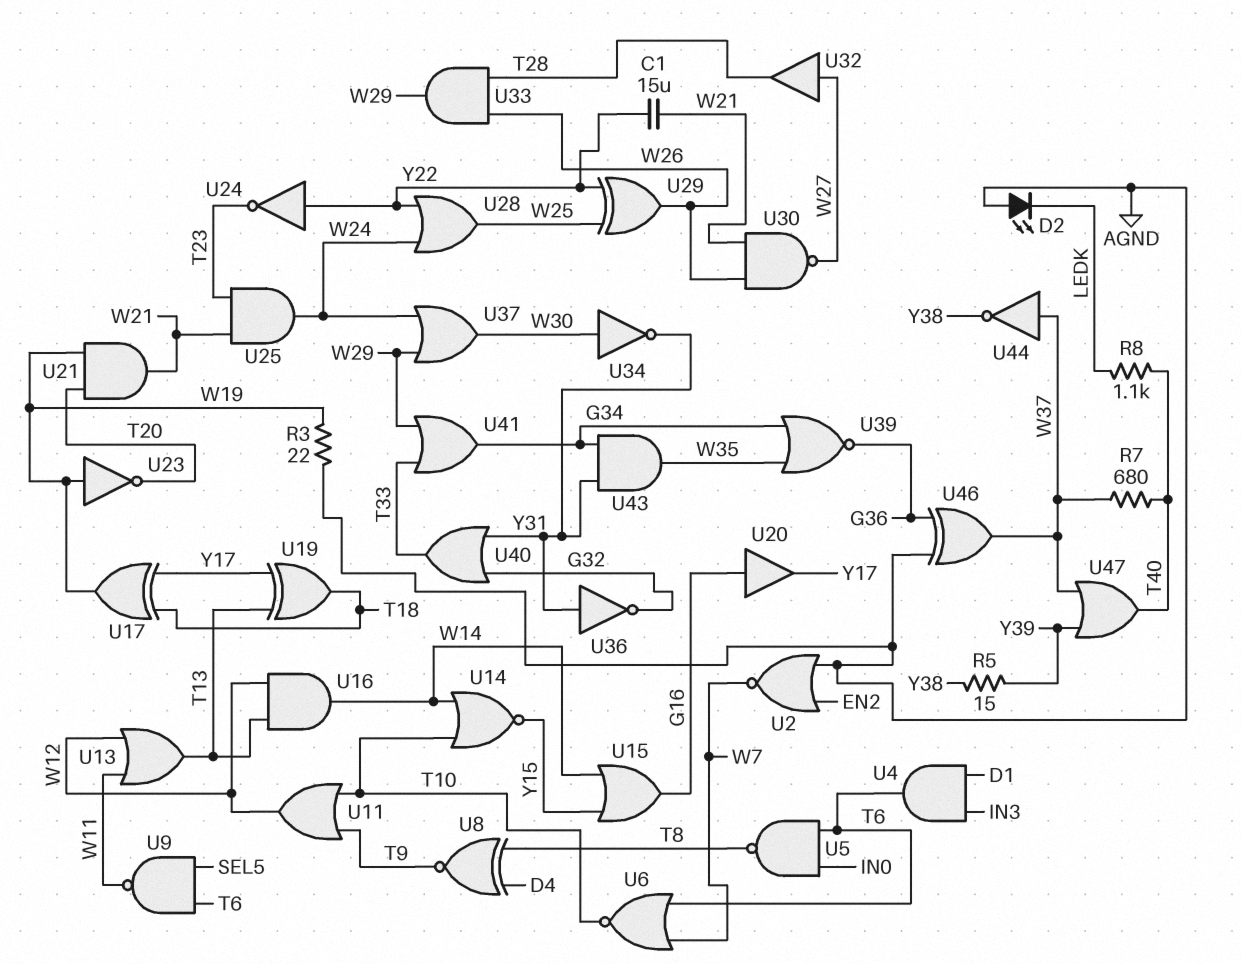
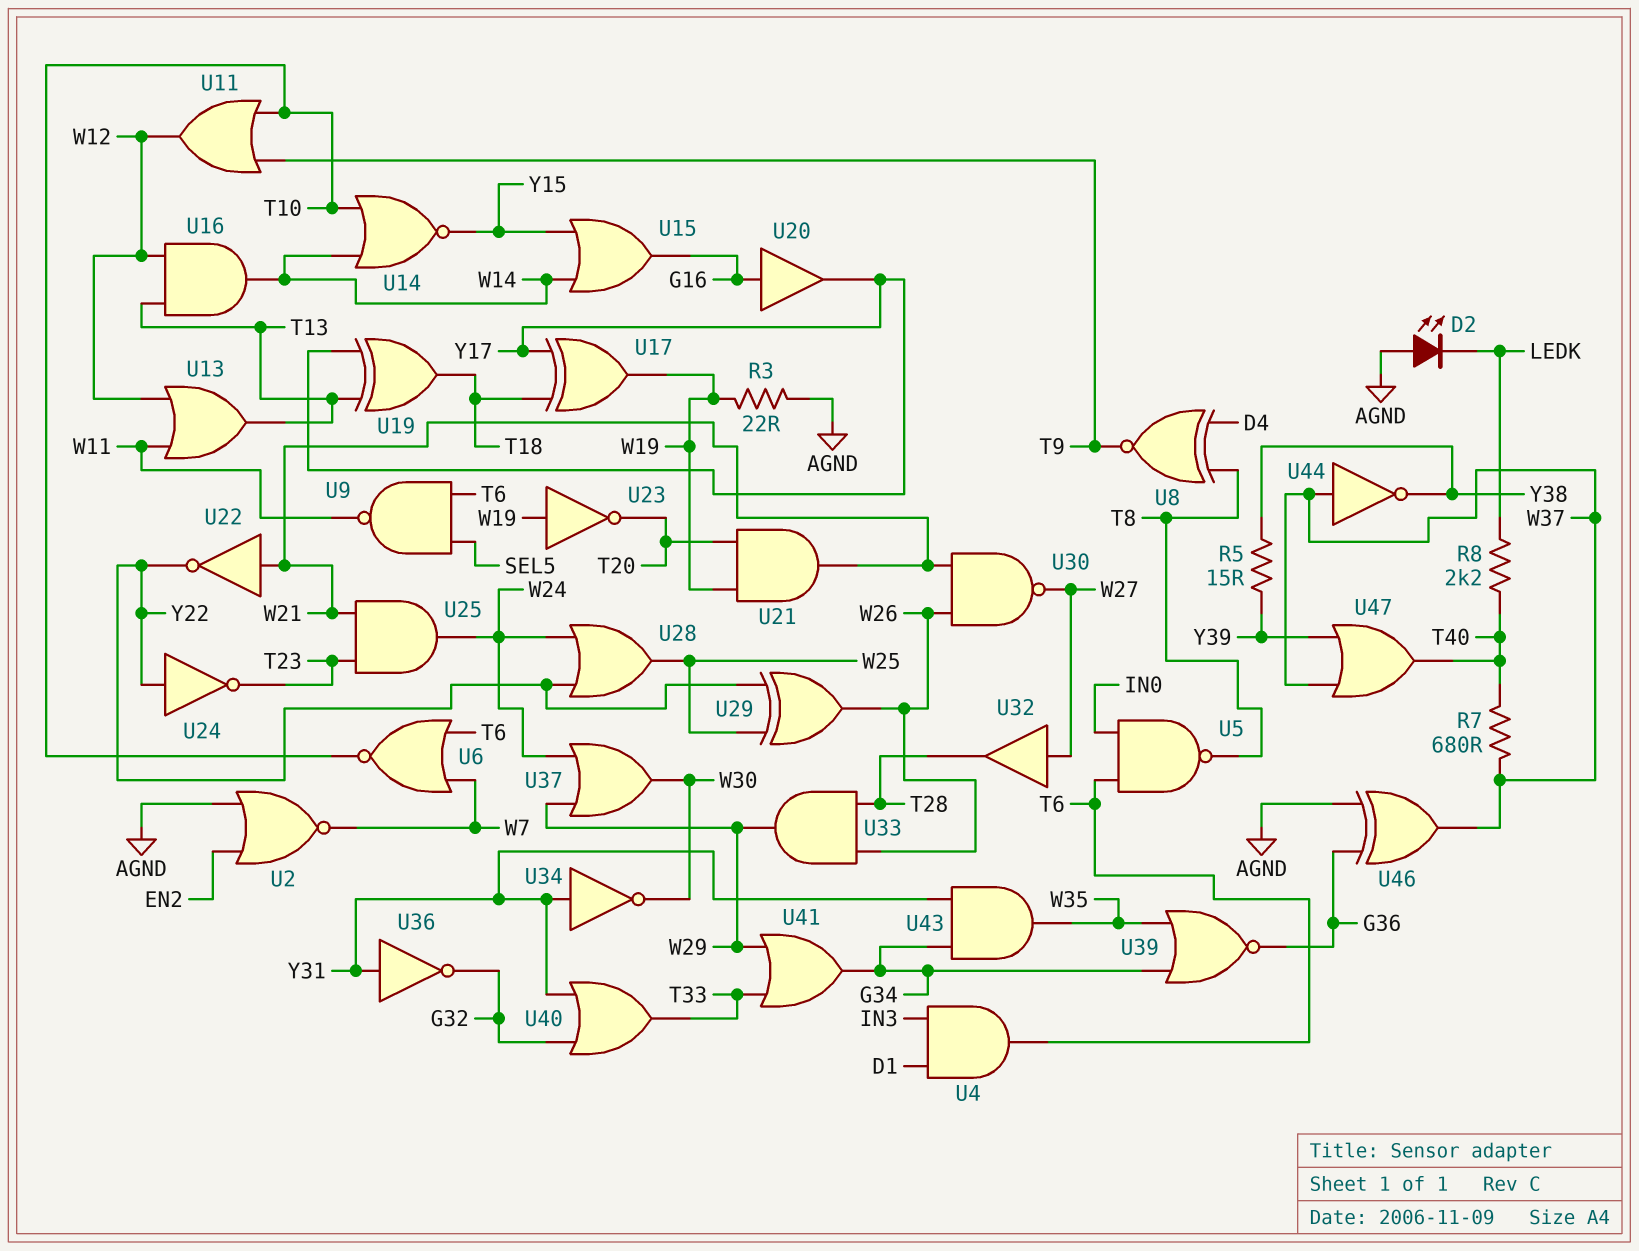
C1: 15uF (W21, Y22) -> none
R8: 1.1k (LEDK, T40) -> 2.2k (LEDK, T40)
U22: none -> NOT (in W21, out Y22)
U34: NOT (in W30, out Y31) -> NOT (in Y31, out W30)

